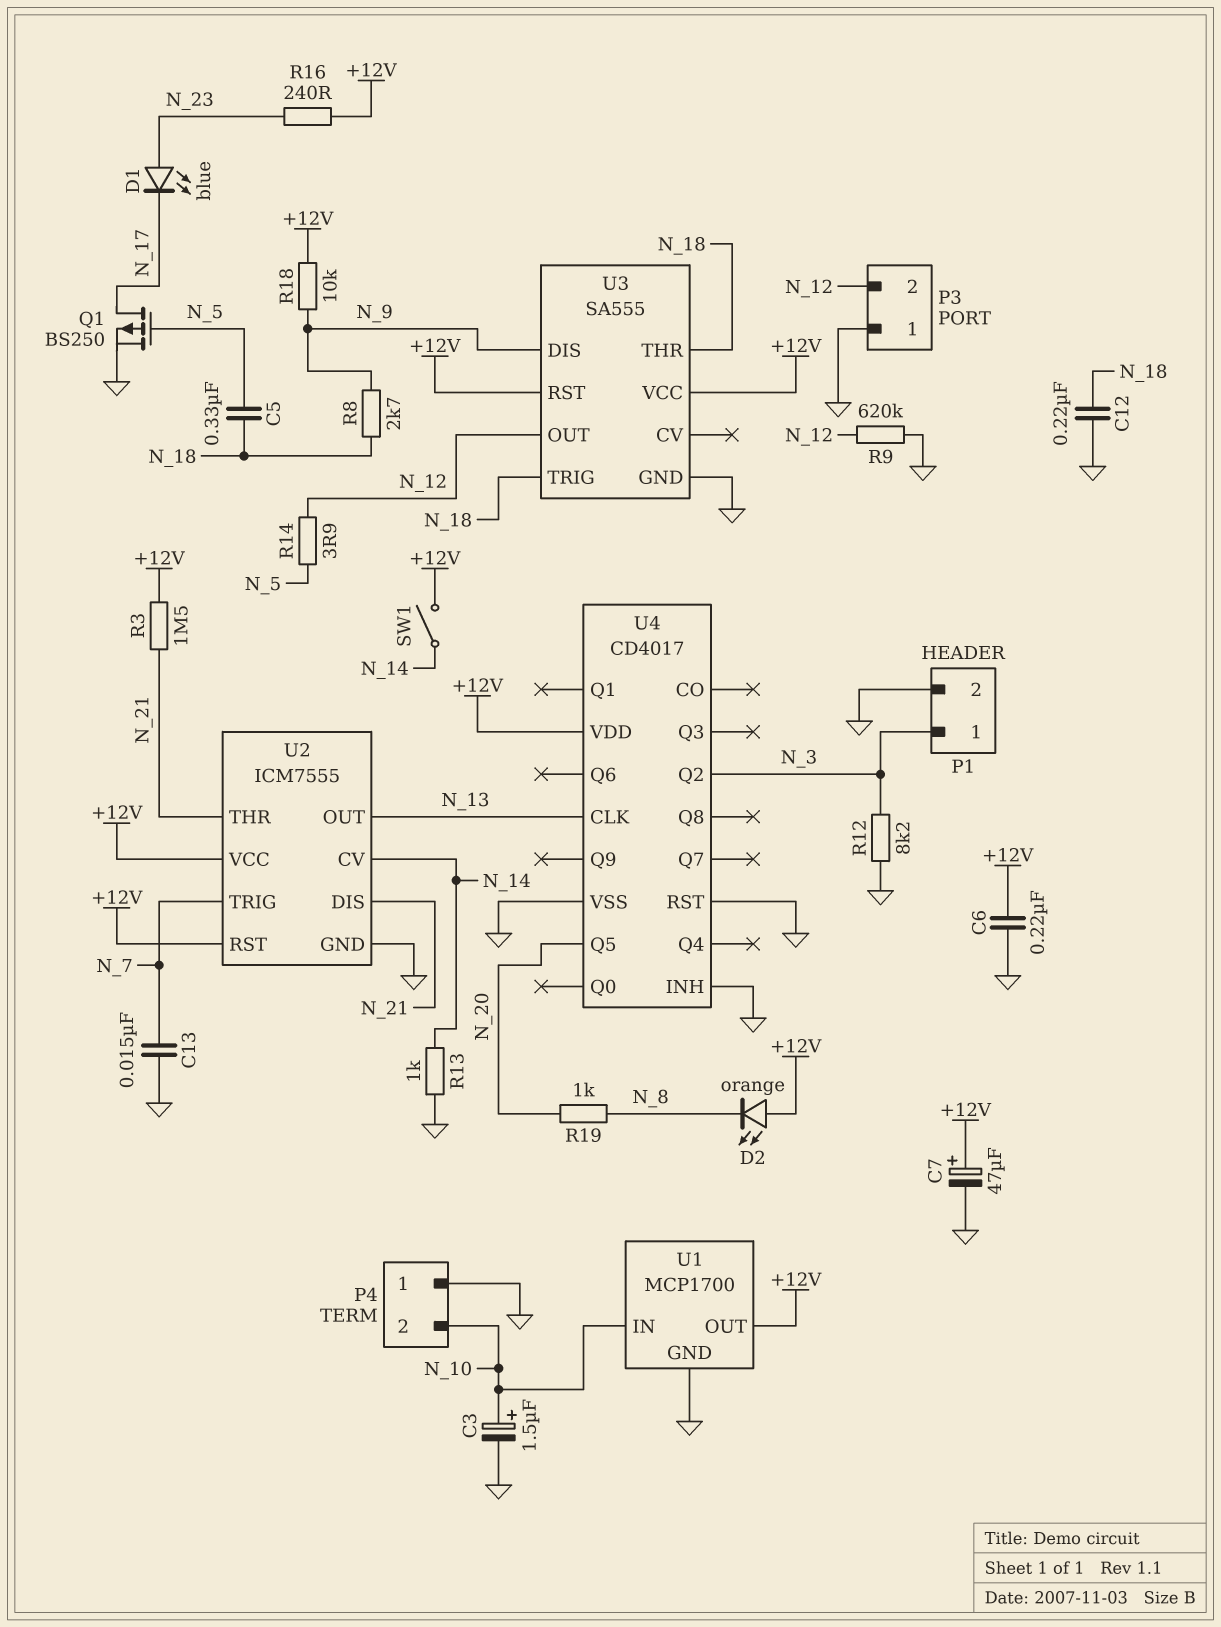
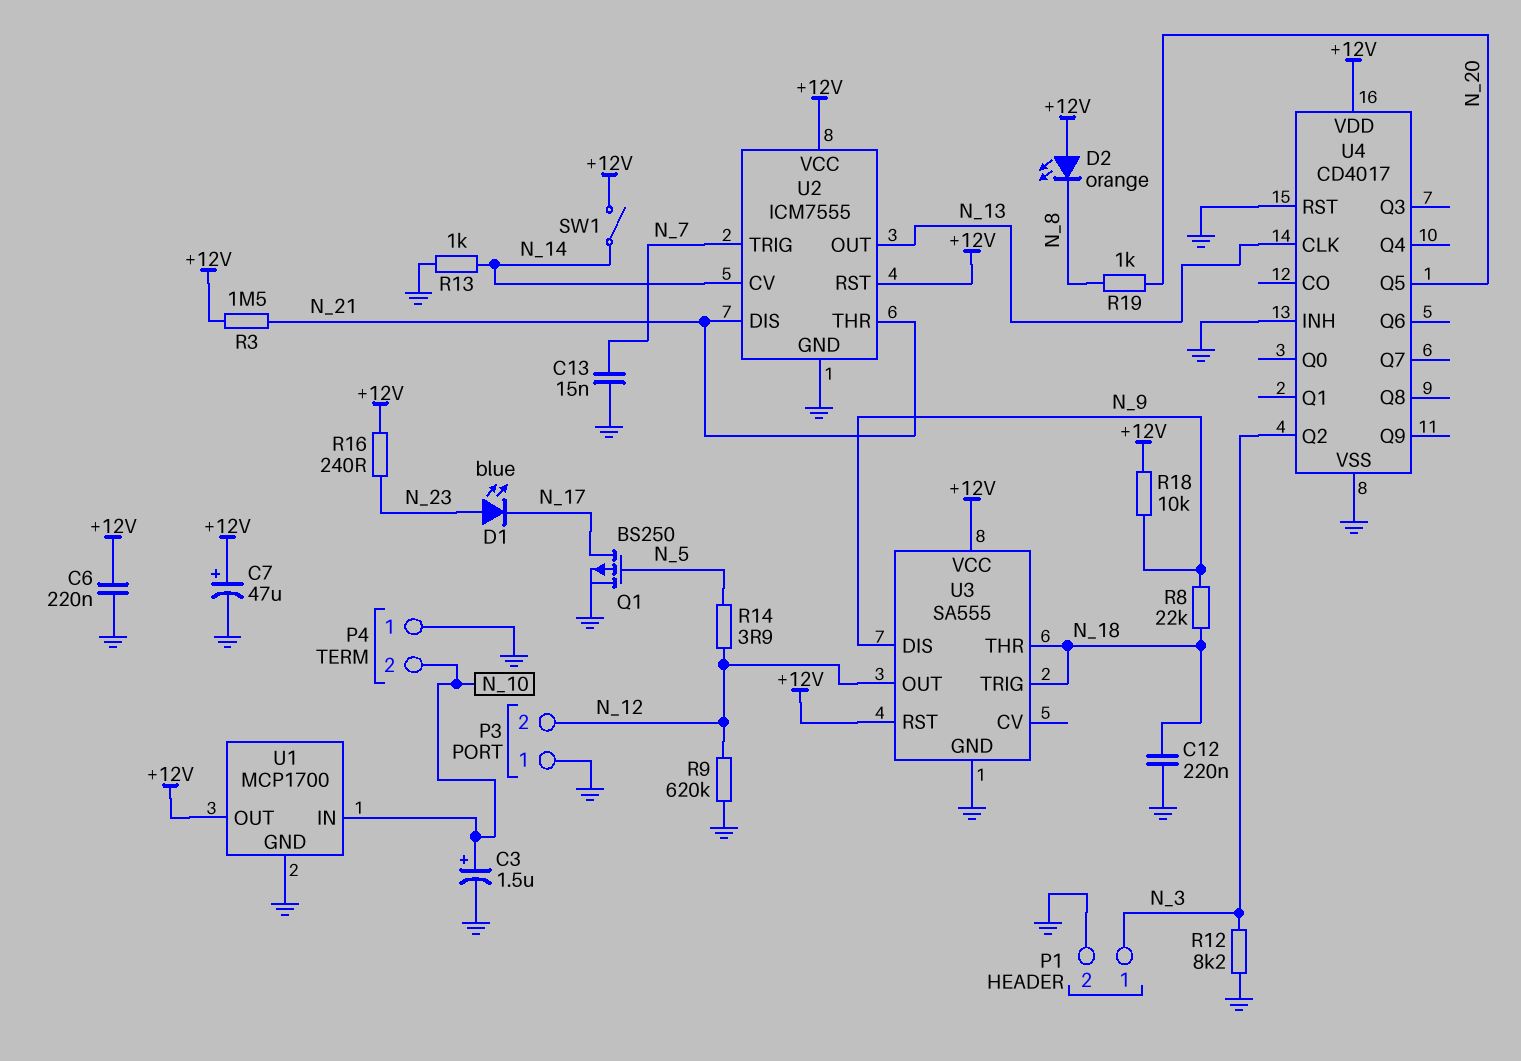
C5: 330nF (N_5, N_18) -> none
R8: 2.7k (N_9, N_18) -> 22k (N_9, N_18)

